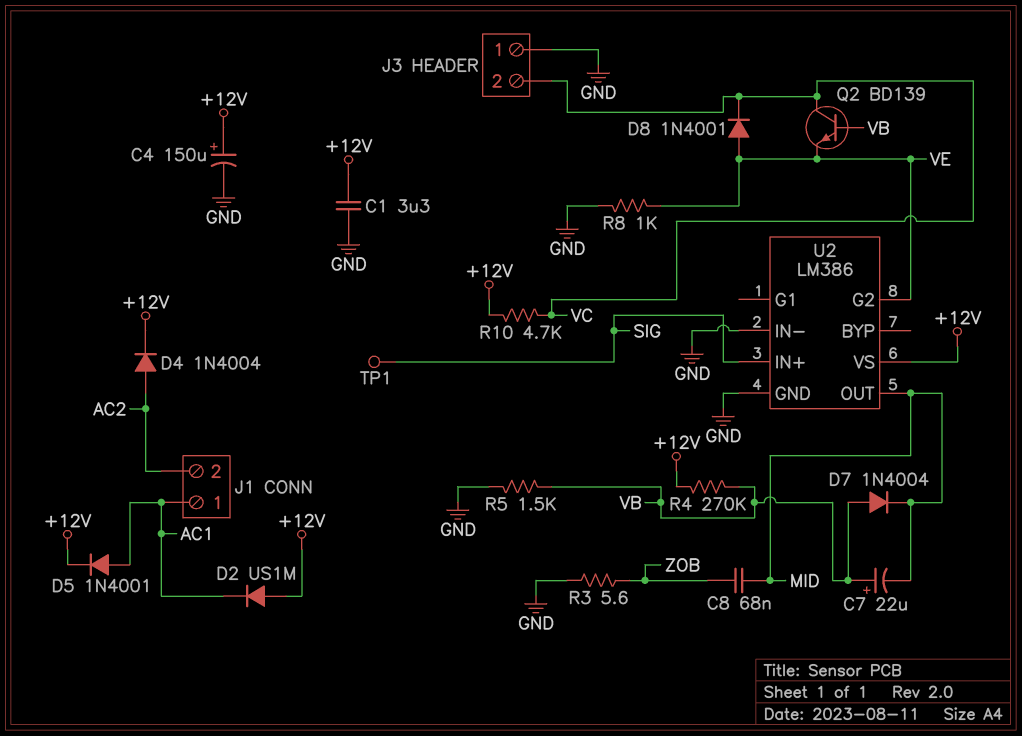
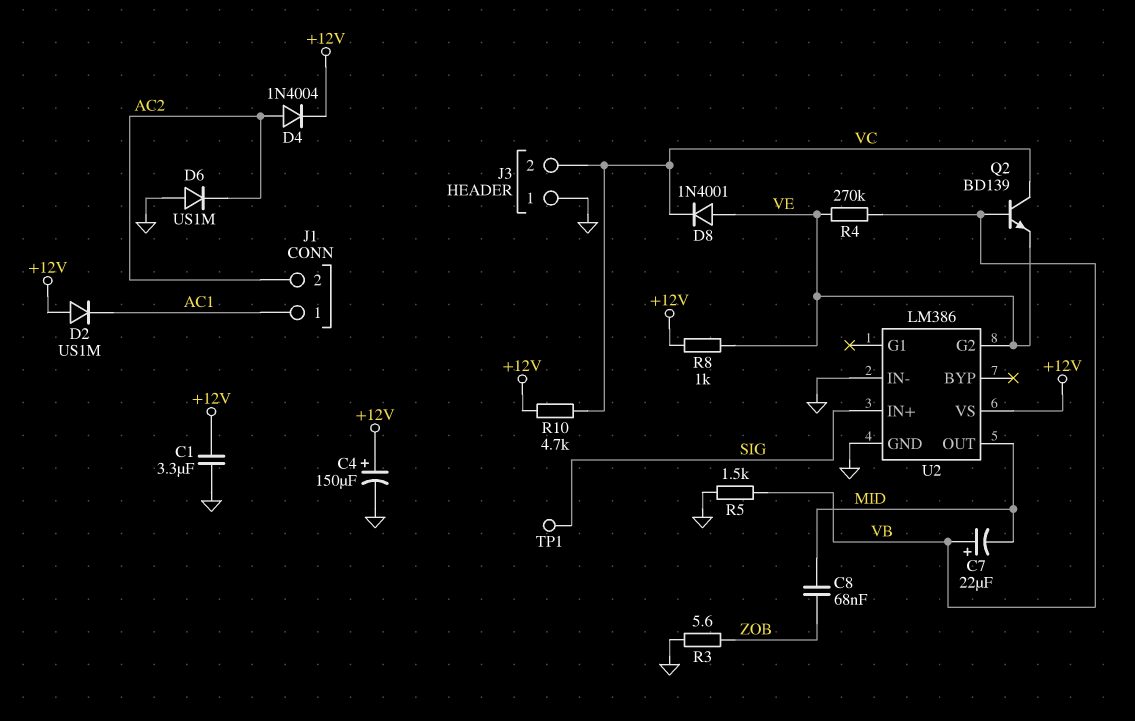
D5: diode 1N4001 (A AC1, K +12V) -> none
D6: none -> diode US1M (A GND, K AC2)
D7: diode 1N4004 (A VB, K MID) -> none
R4: 270k (+12V, VB) -> 270k (VB, VE)
R8: 1k (GND, VE) -> 1k (+12V, VE)

